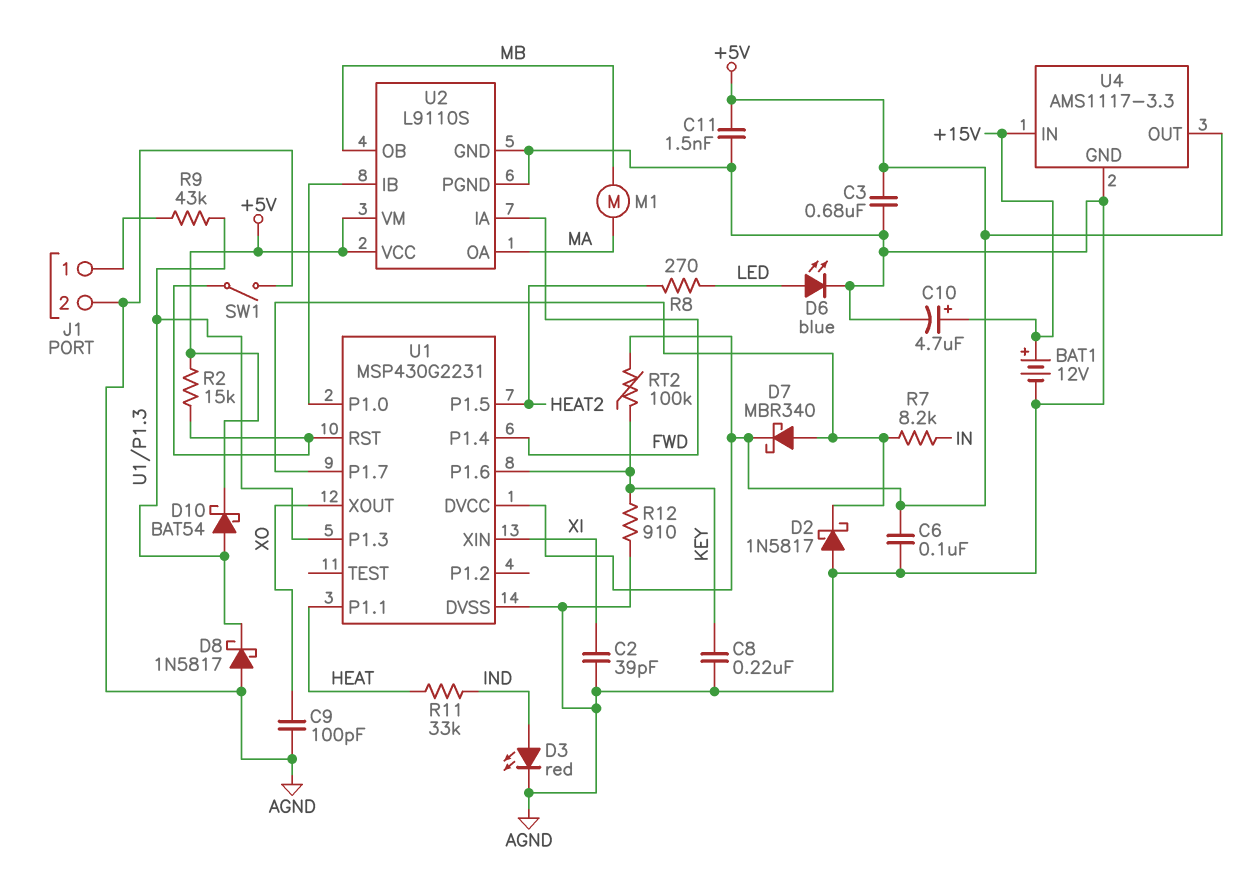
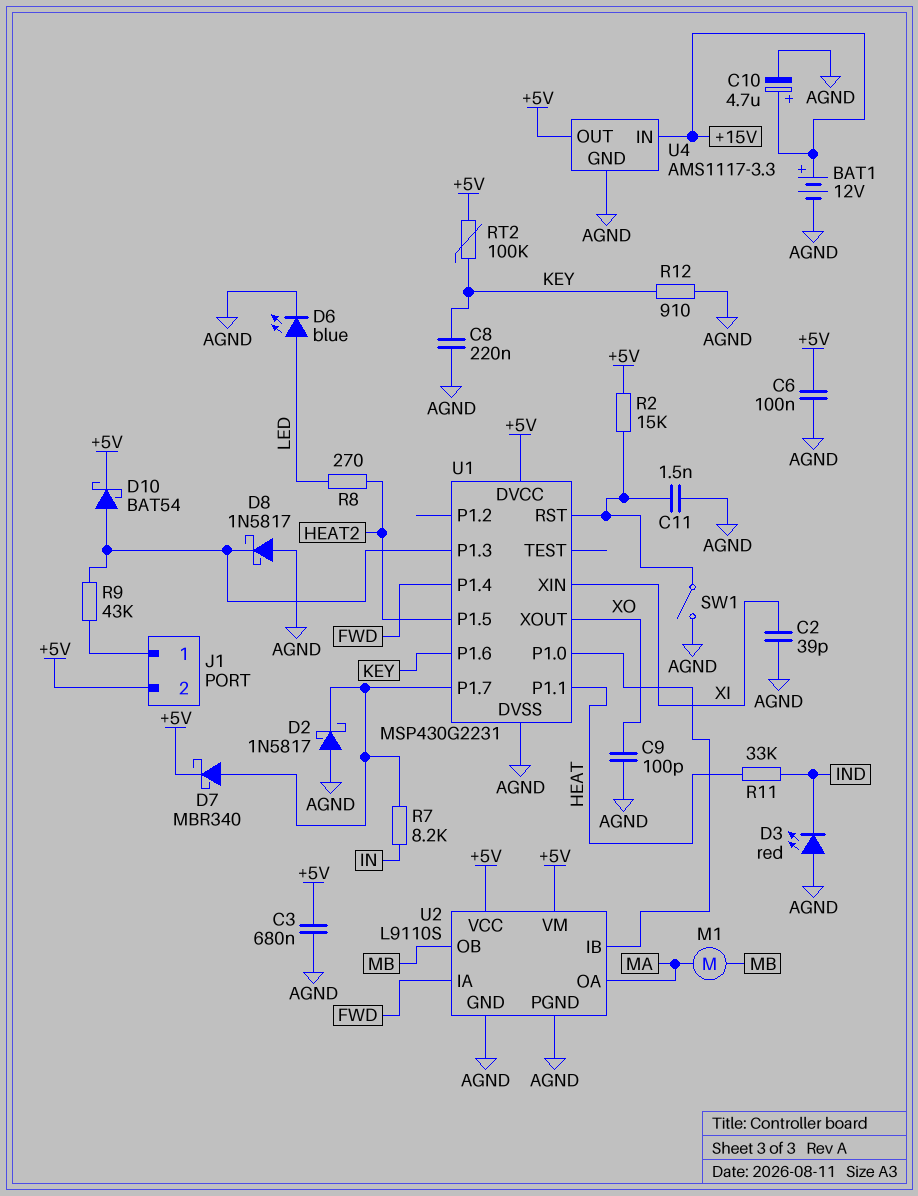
C11: 1.5nF (+5V, AGND) -> 1.5nF (AGND, U1/RST)
D3: LED red (A IND, K AGND) -> LED red (A AGND, K IND)
J1 pin 2: AGND -> +5V

